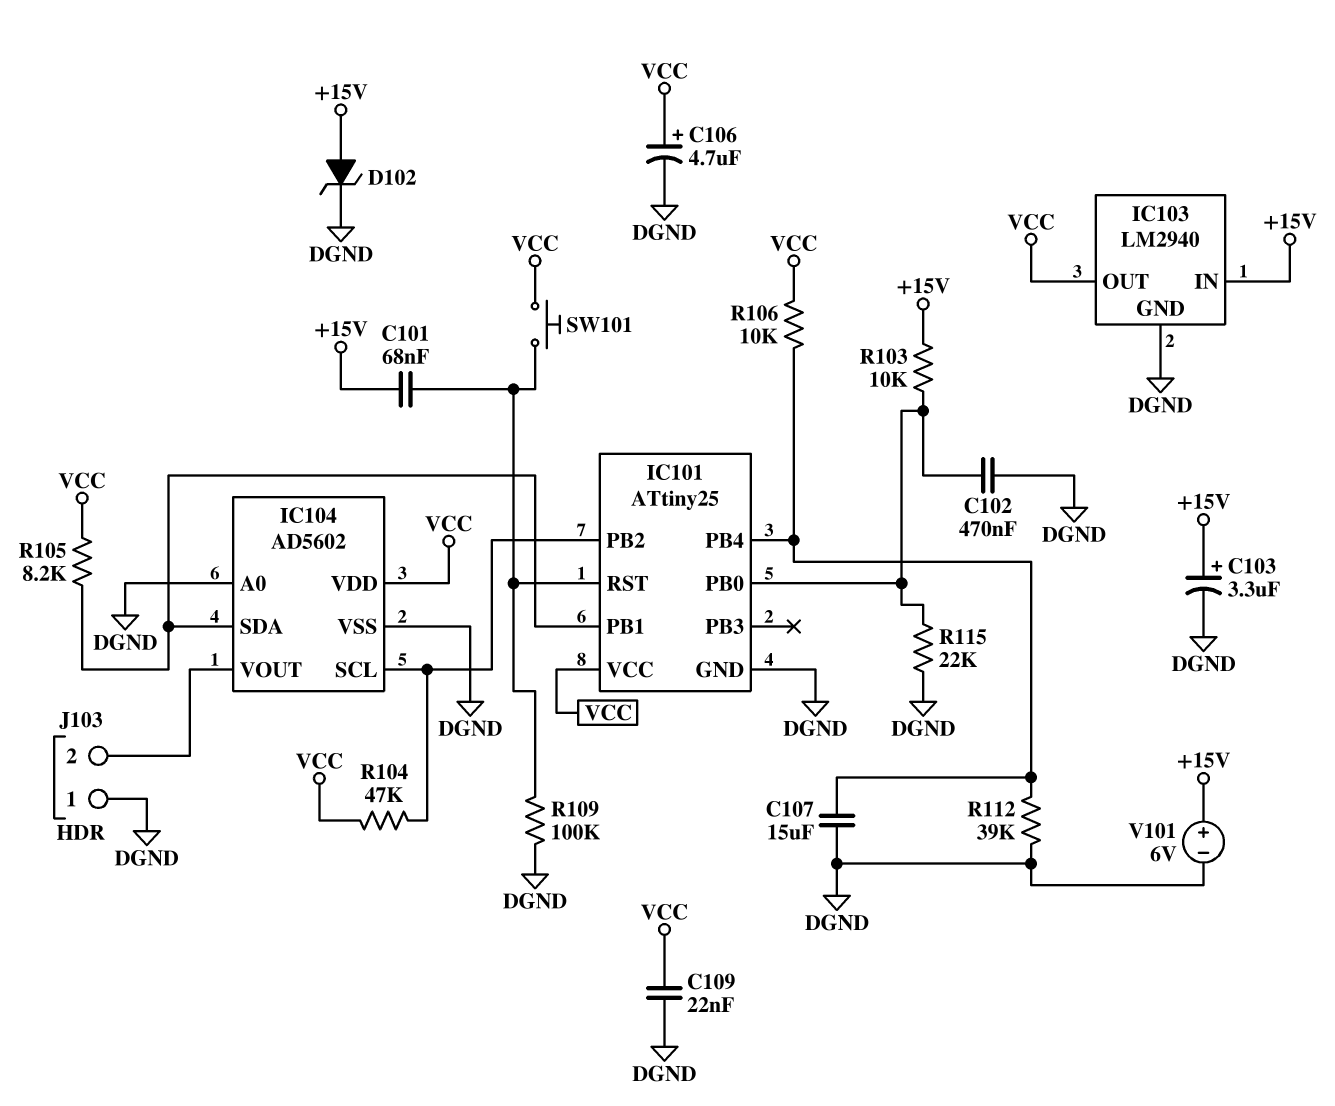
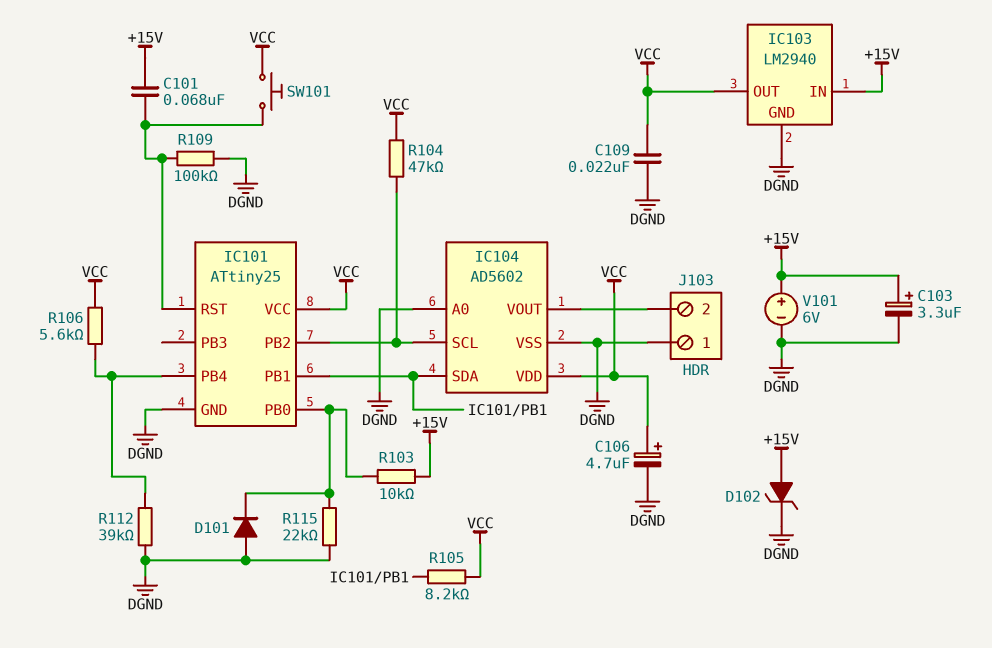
C102: 470nF (DGND, IC101/PB0) -> none
C107: 15uF (DGND, IC101/PB4) -> none
D101: none -> diode (A DGND, K IC101/PB0)
R106: 10k (IC101/PB4, VCC) -> 5.6k (IC101/PB4, VCC)

